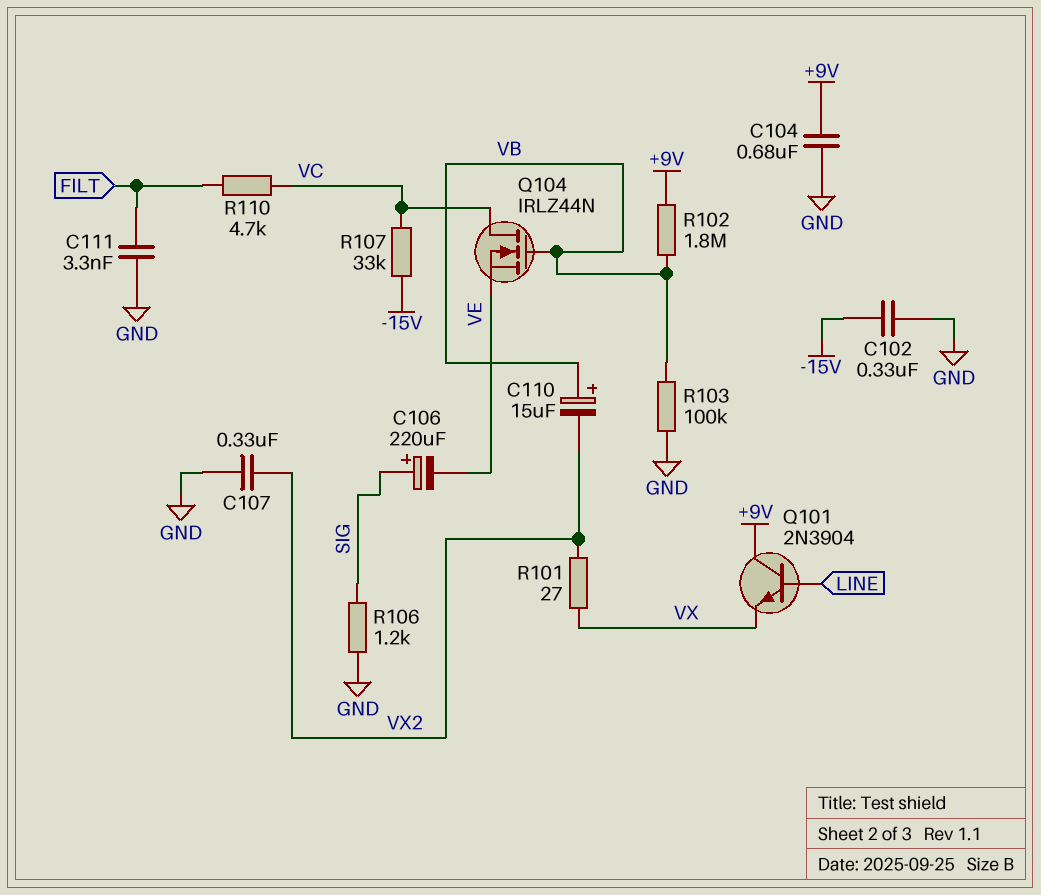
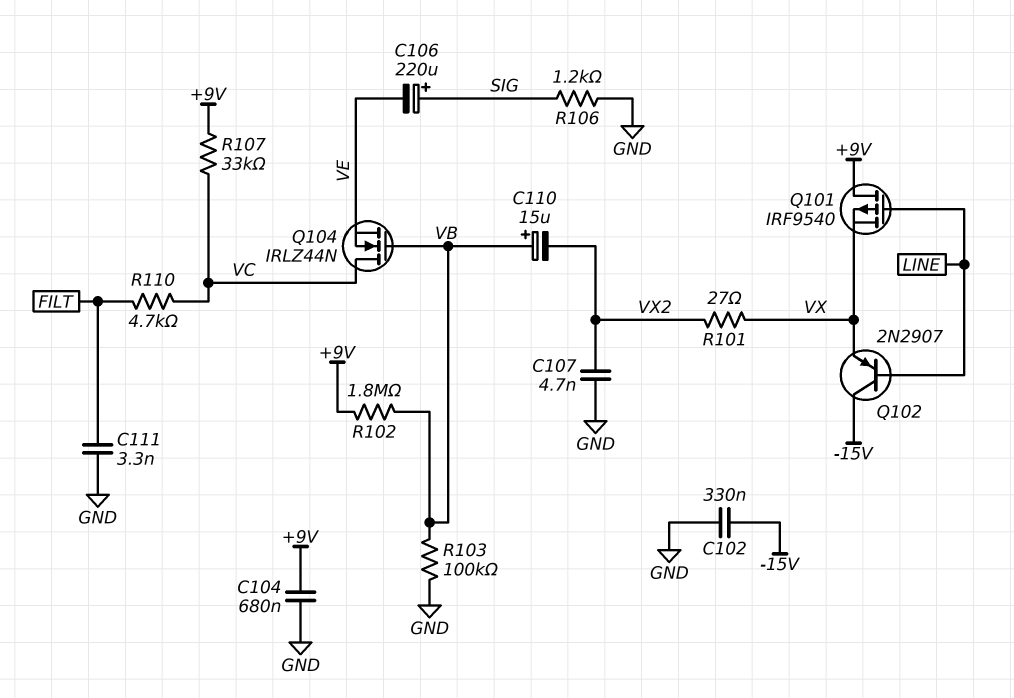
C107: 330nF (GND, VX2) -> 4.7nF (GND, VX2)
Q101: NPN 2N3904 (B LINE, C +9V, E VX) -> PMOS IRF9540 (G LINE, D +9V, S VX)
Q102: none -> PNP 2N2907 (B LINE, C -15V, E VX)
R107: 33k (-15V, VC) -> 33k (+9V, VC)

